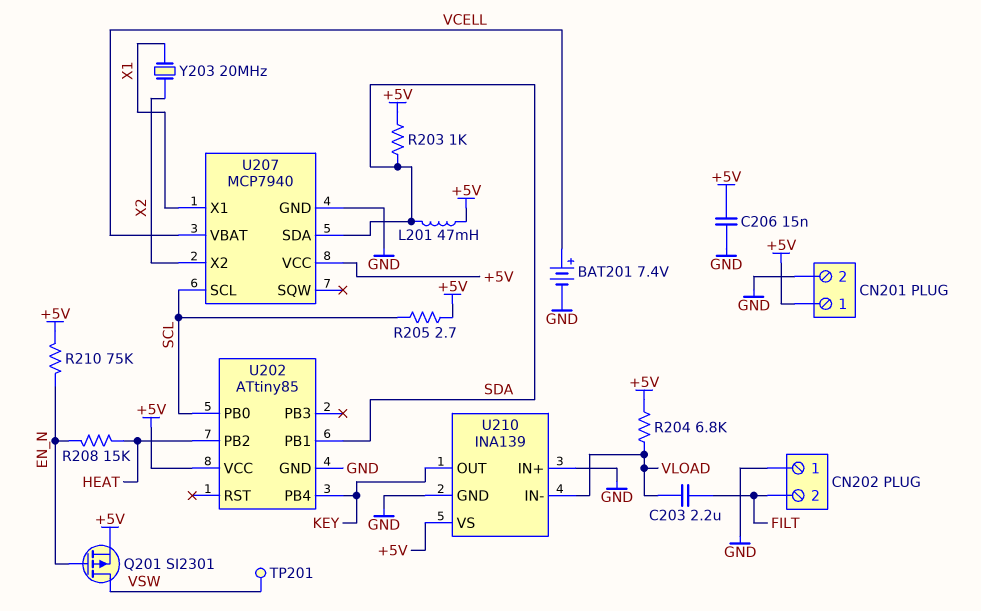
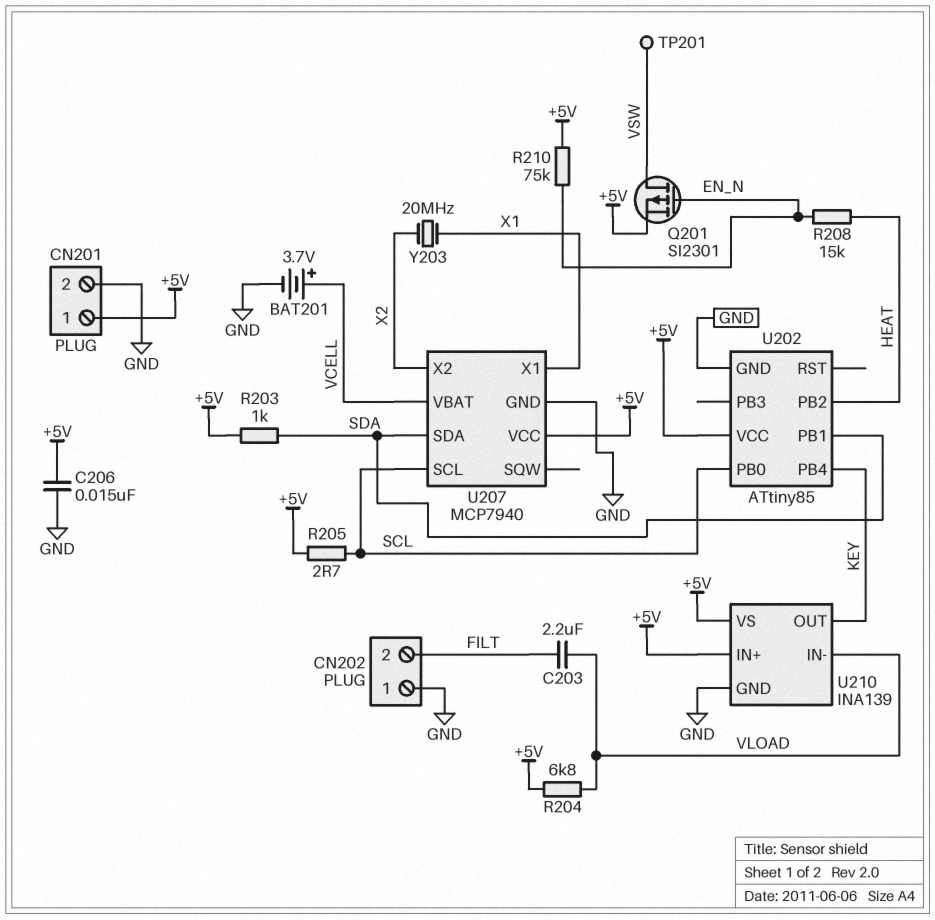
BAT201: 7.4V (plus VCELL, minus GND) -> 3.7V (plus VCELL, minus GND)
L201: 47mH (+5V, SDA) -> none
U210 pin IN+: GND -> +5V

